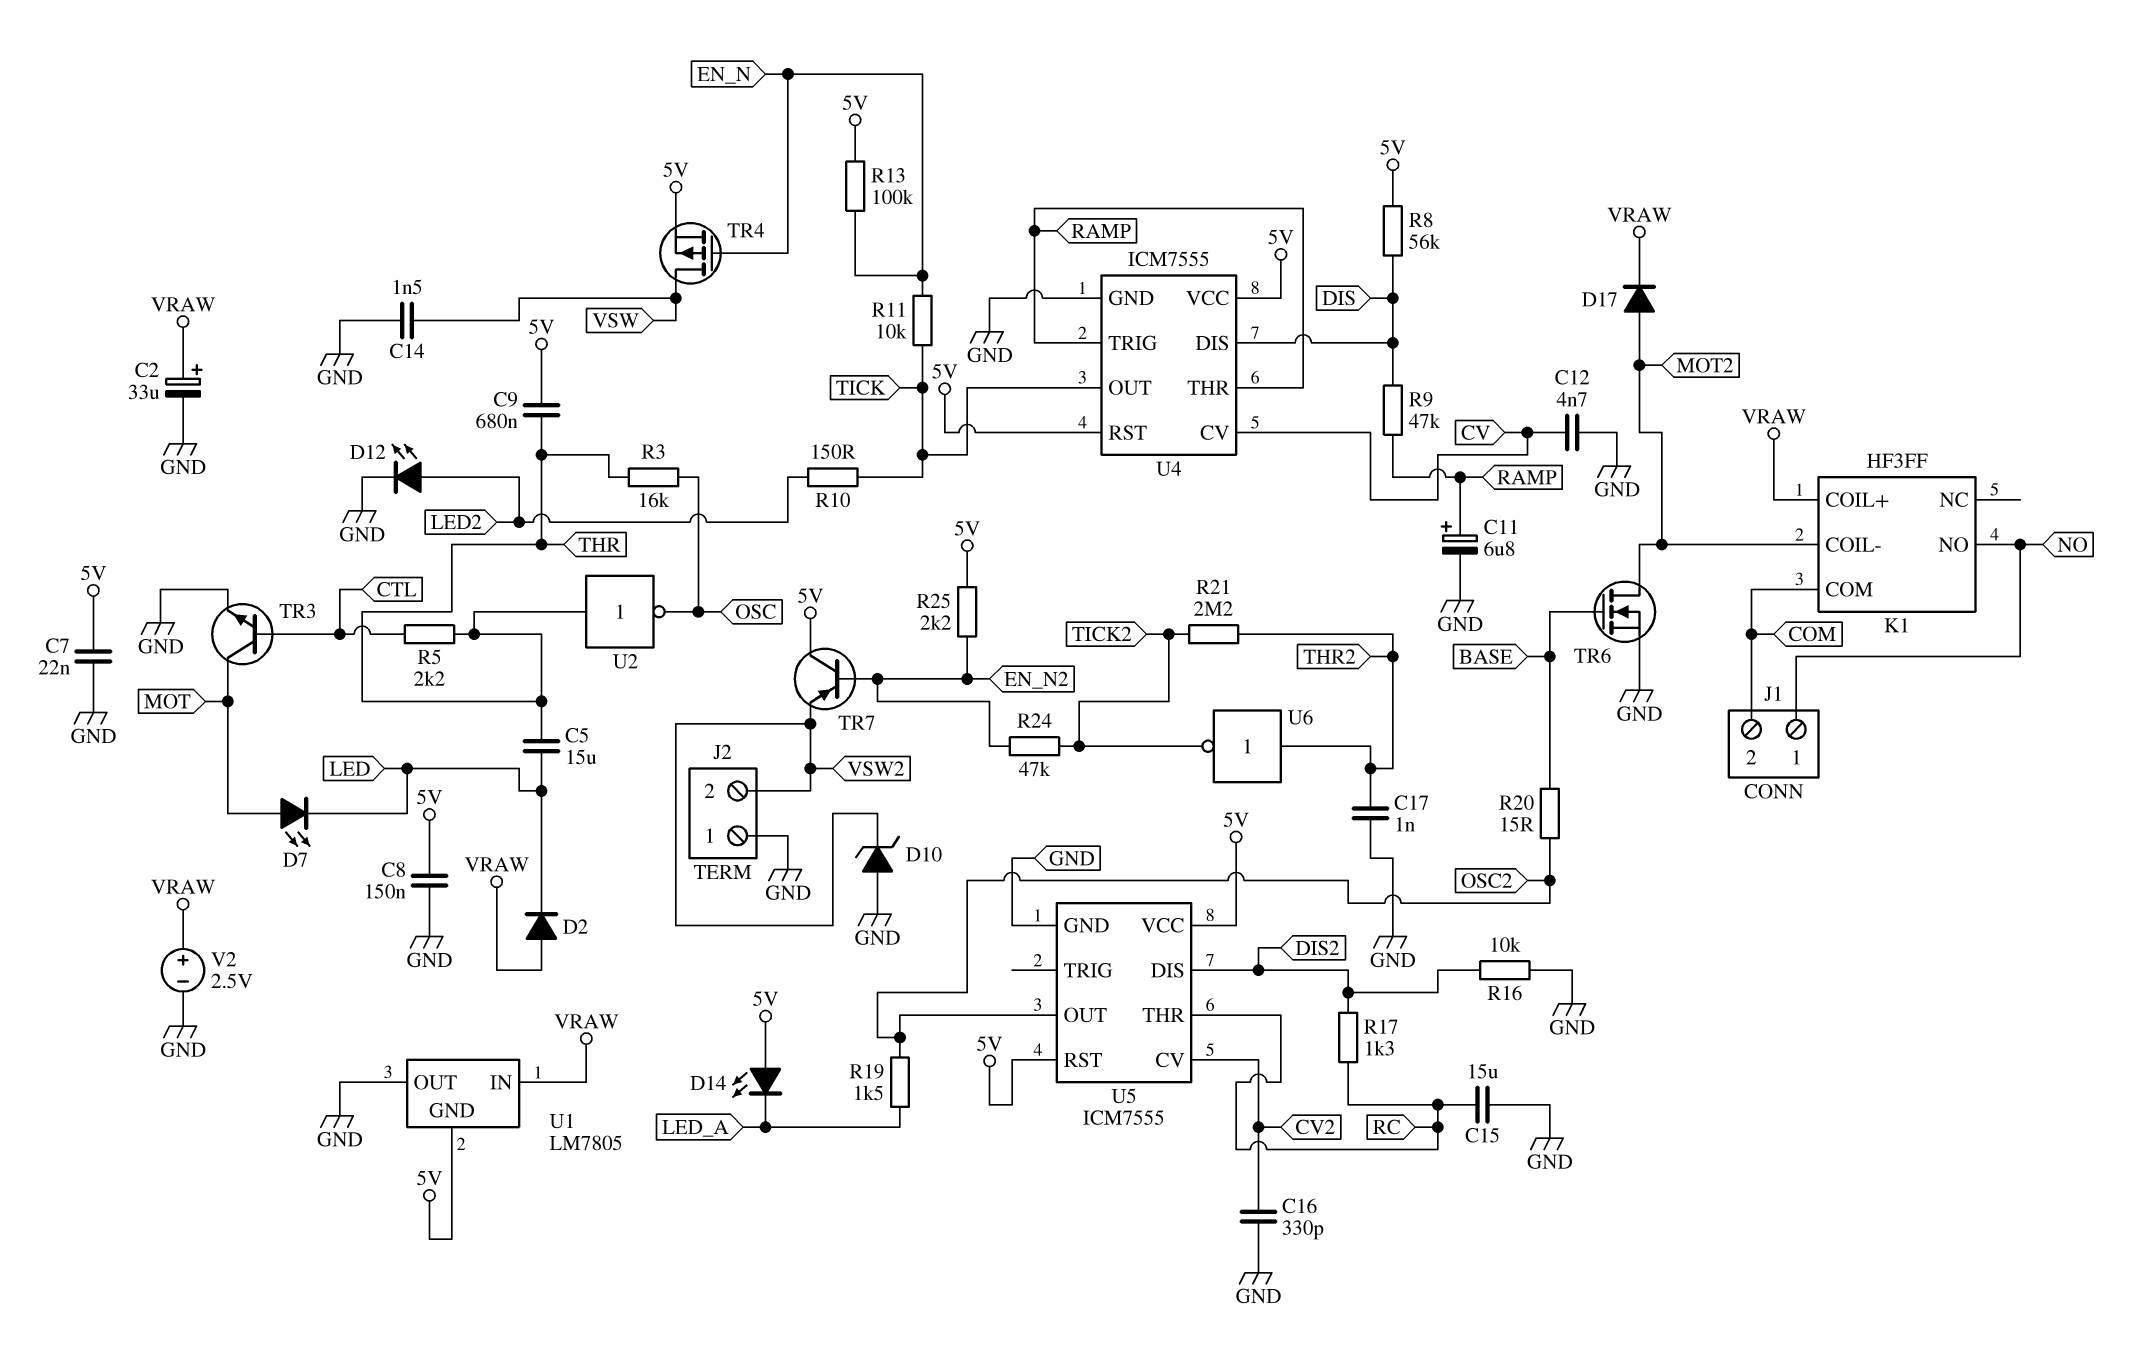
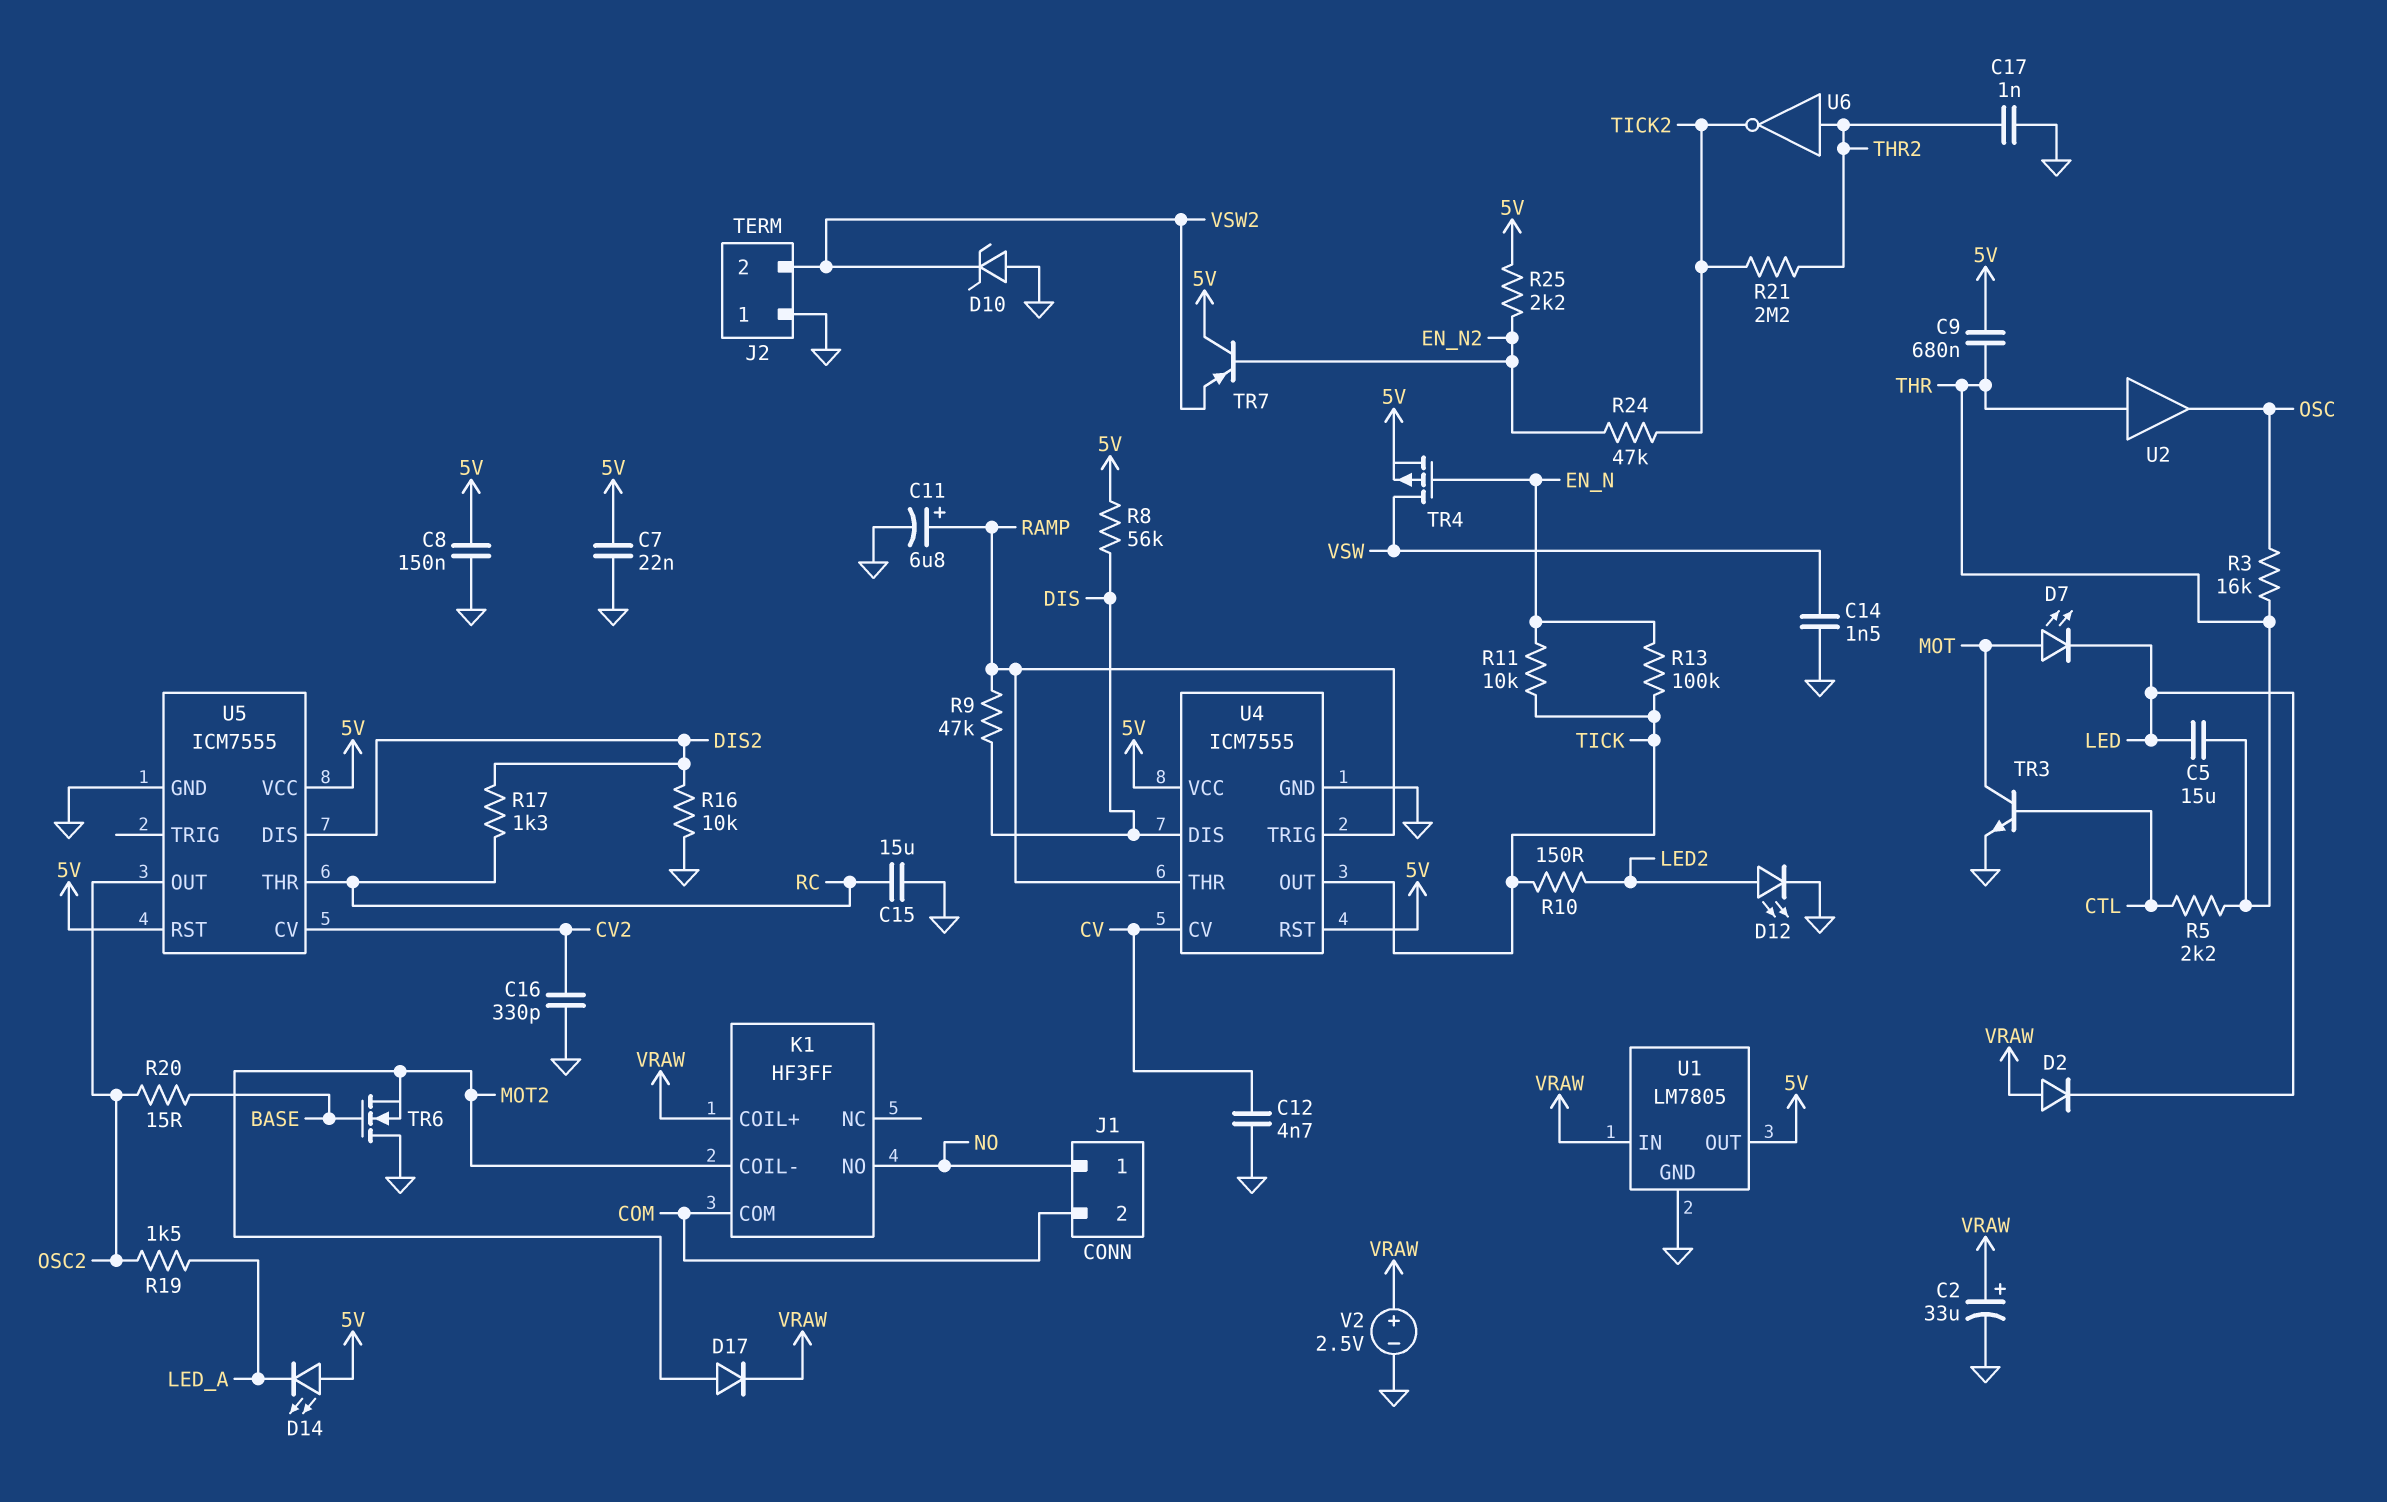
R13: 100k (5V, EN_N) -> 100k (EN_N, TICK)
TR6: NMOS (G BASE, D MOT2, S GND) -> NMOS (G BASE, D GND, S MOT2)
U1 pin GND: 5V -> GND
U1 pin OUT: GND -> 5V
U2: NOT (in THR, out OSC) -> buffer (in THR, out OSC)

